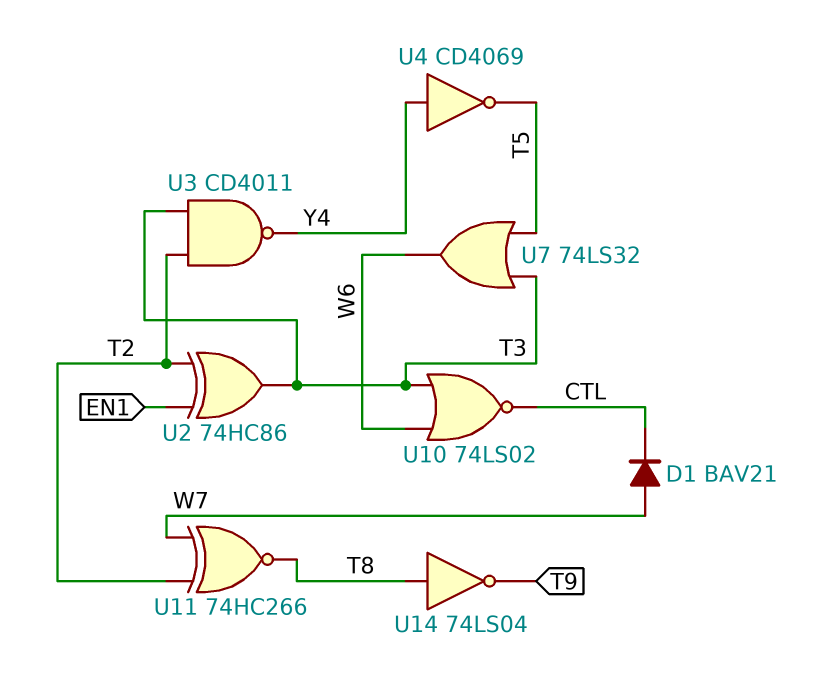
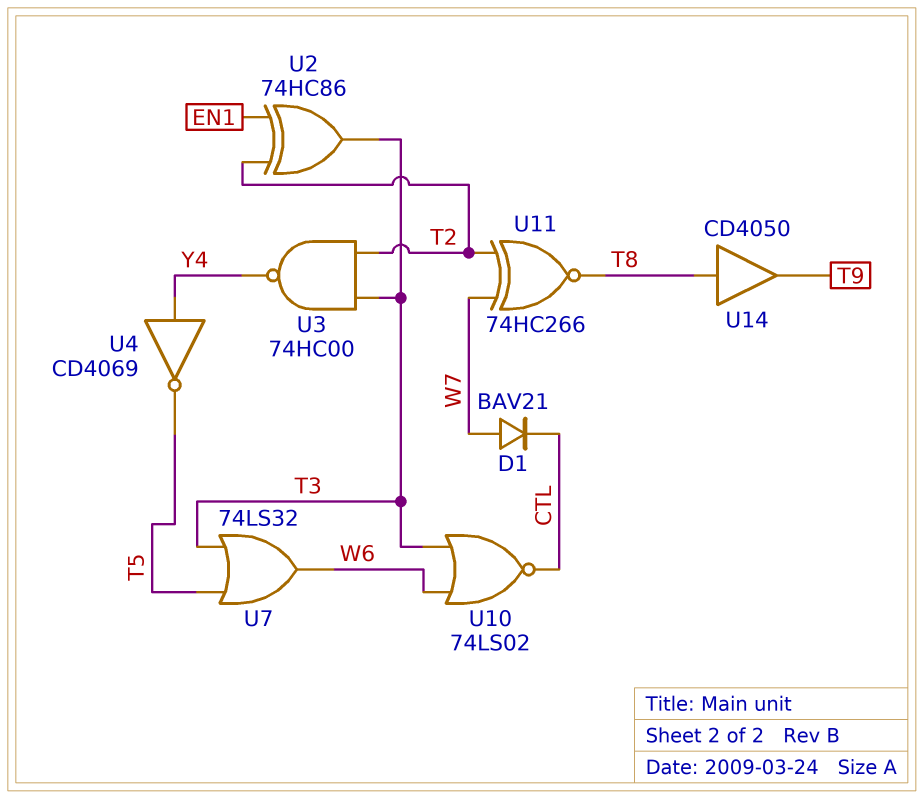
U3: NAND CD4011 (in T2, in T3, out Y4) -> NAND 74HC00 (in T2, in T3, out Y4)
U14: NOT 74LS04 (in T8, out T9) -> buffer CD4050 (in T8, out T9)

